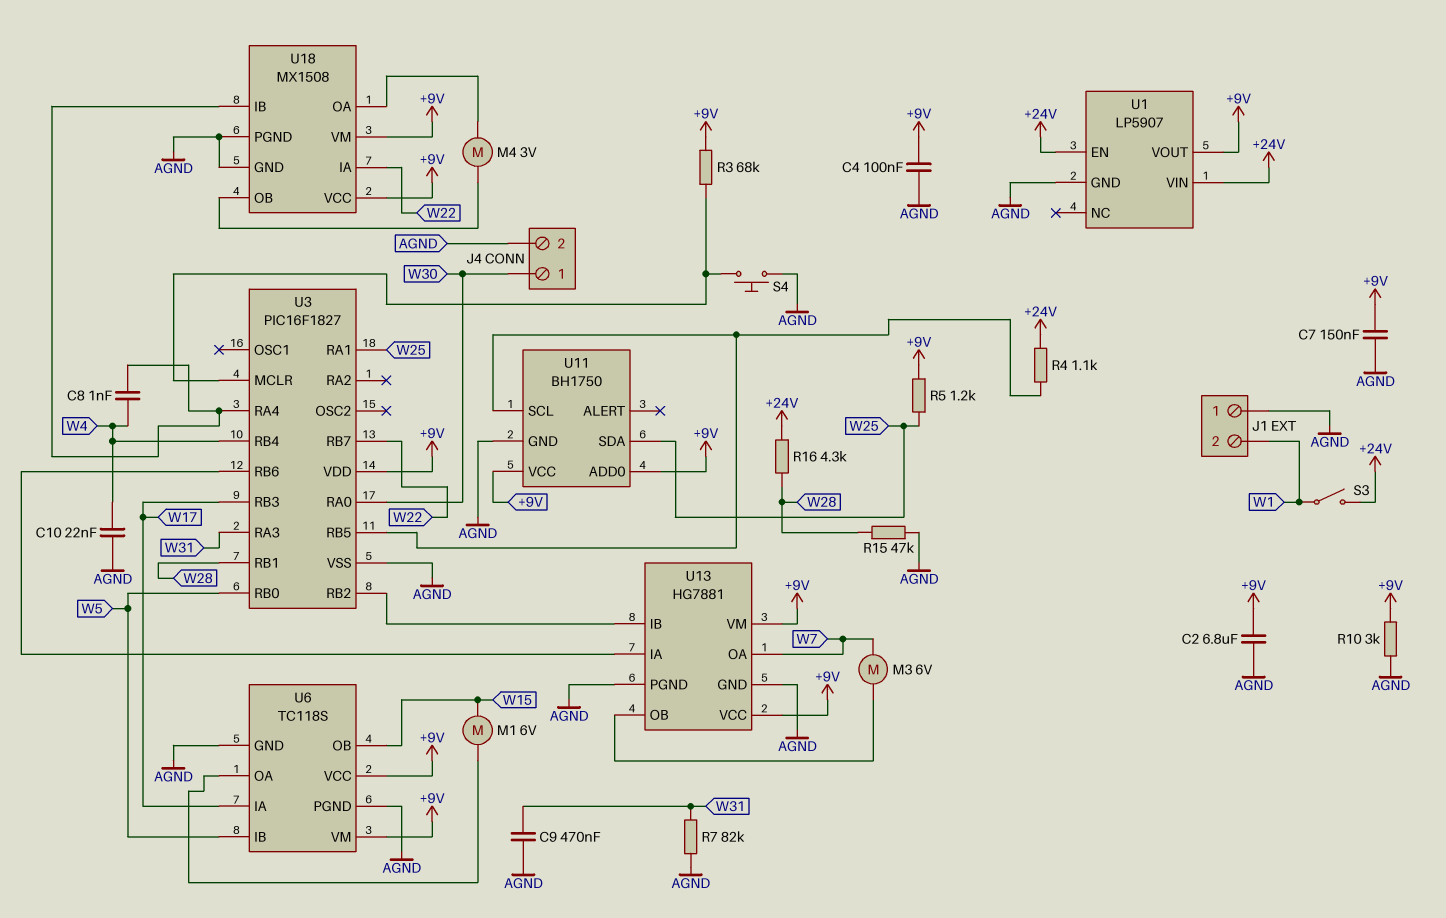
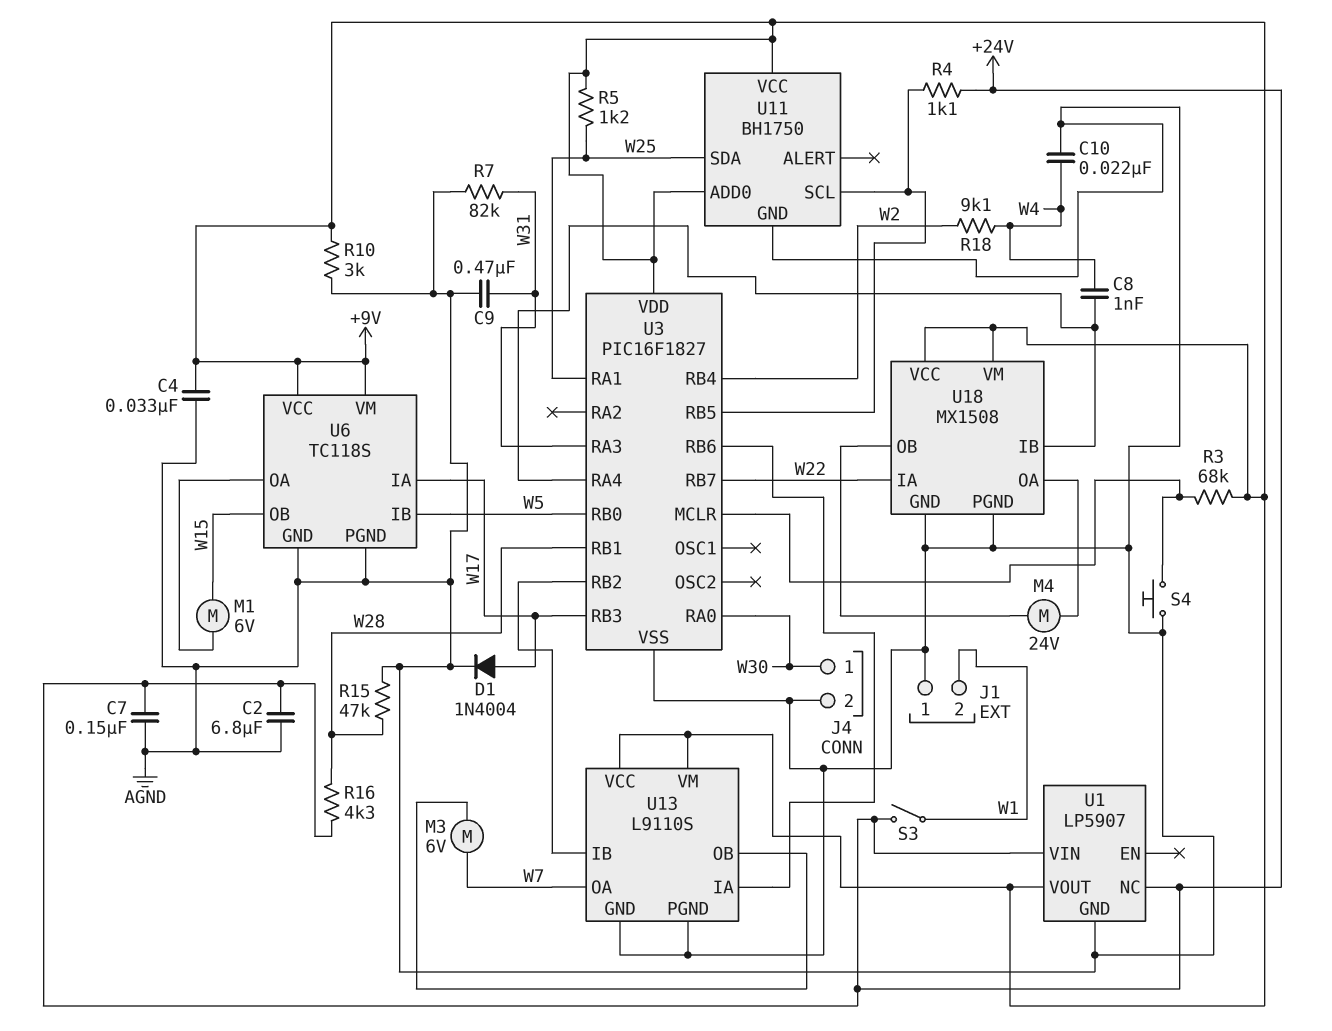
C2: 6.8uF (+9V, AGND) -> 6.8uF (+24V, AGND)
C4: 100nF (+9V, AGND) -> 33nF (+9V, AGND)
C7: 150nF (+9V, AGND) -> 150nF (+24V, AGND)
D1: none -> diode 1N4004 (A W17, K AGND)
M4: motor 3V (U18/OA, U18/OB) -> motor 24V (U18/OA, U18/OB)
R18: none -> 9.1k (W2, W4)
U1 pin EN: +24V -> none
U1 pin NC: none -> +24V
U3 pin RB4: W4 -> W2
U13: HG7881 -> L9110S

